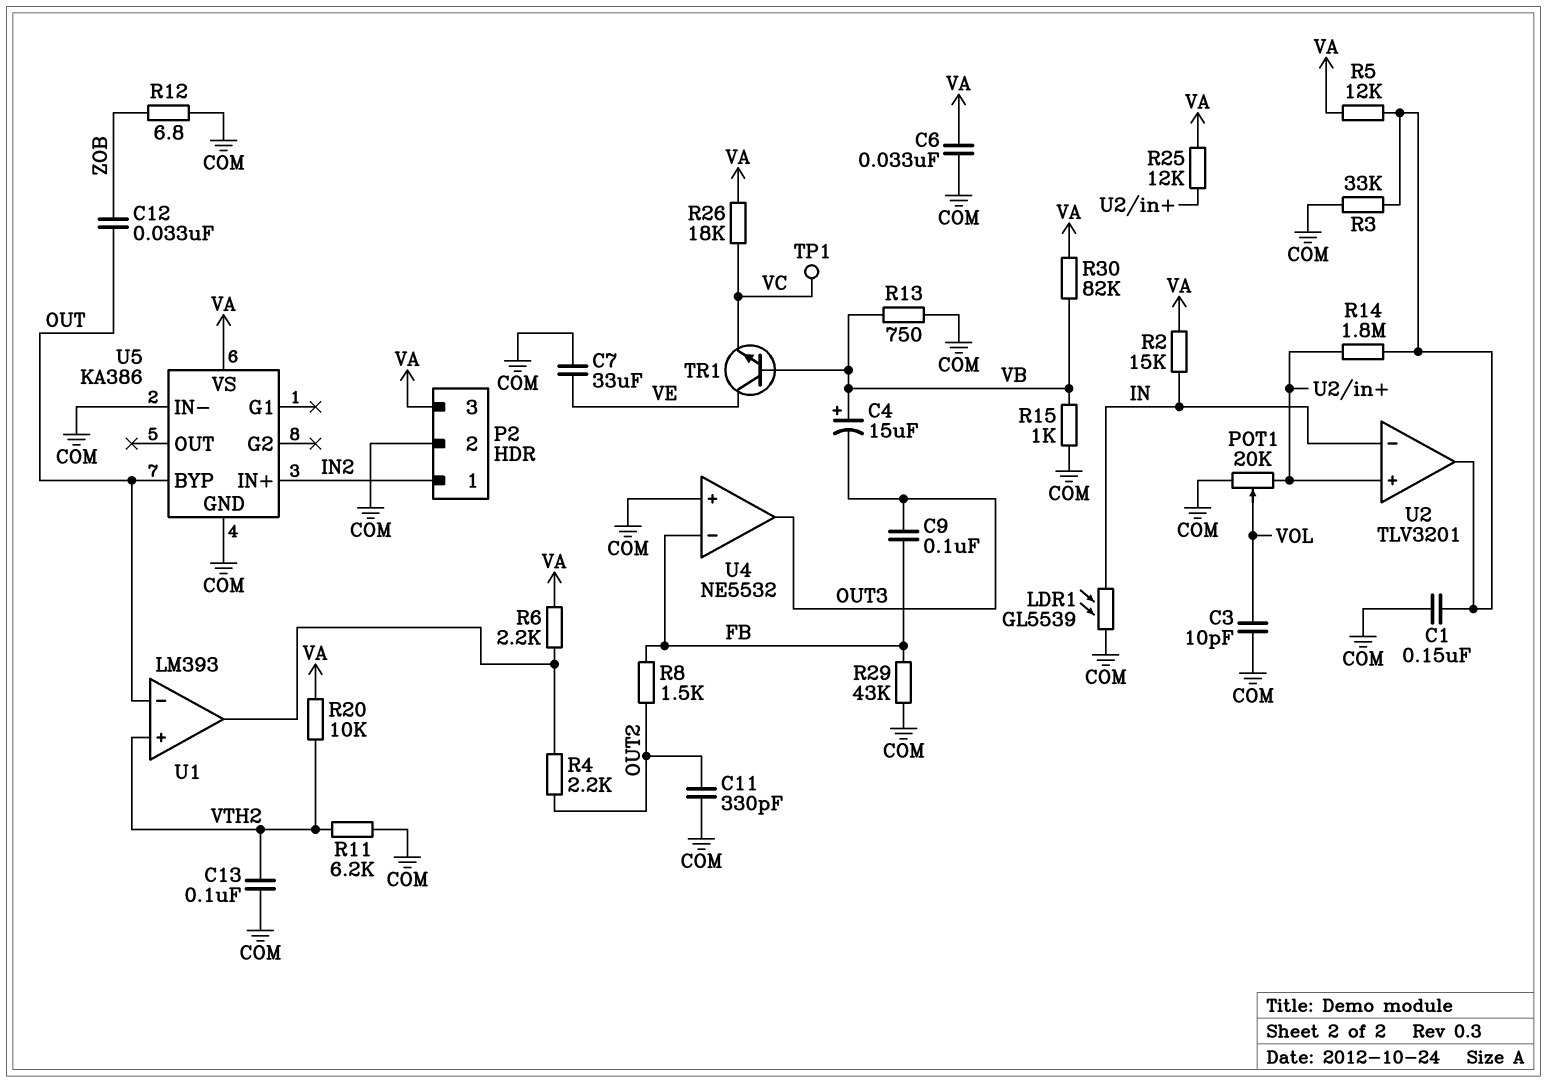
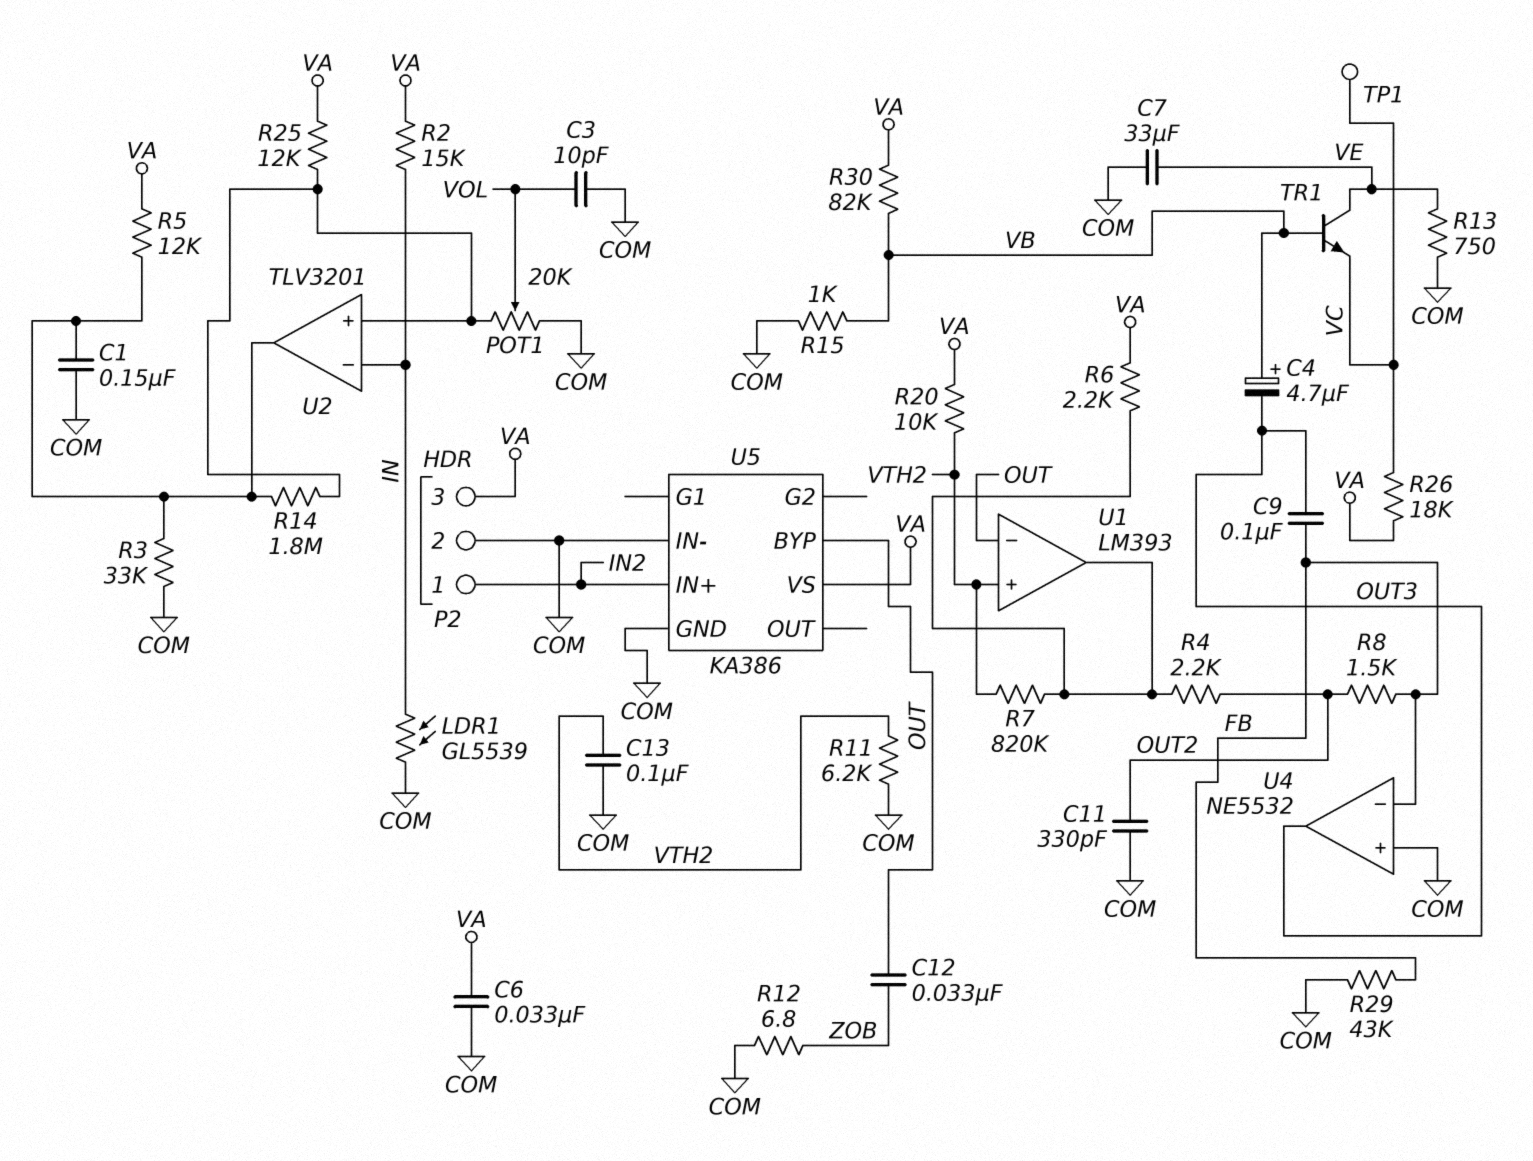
C4: 15uF (plus VB, minus OUT3) -> 4.7uF (plus VB, minus OUT3)
R7: none -> 820k (U1/out, VTH2)
R13: 750 (COM, VB) -> 750 (COM, VE)

